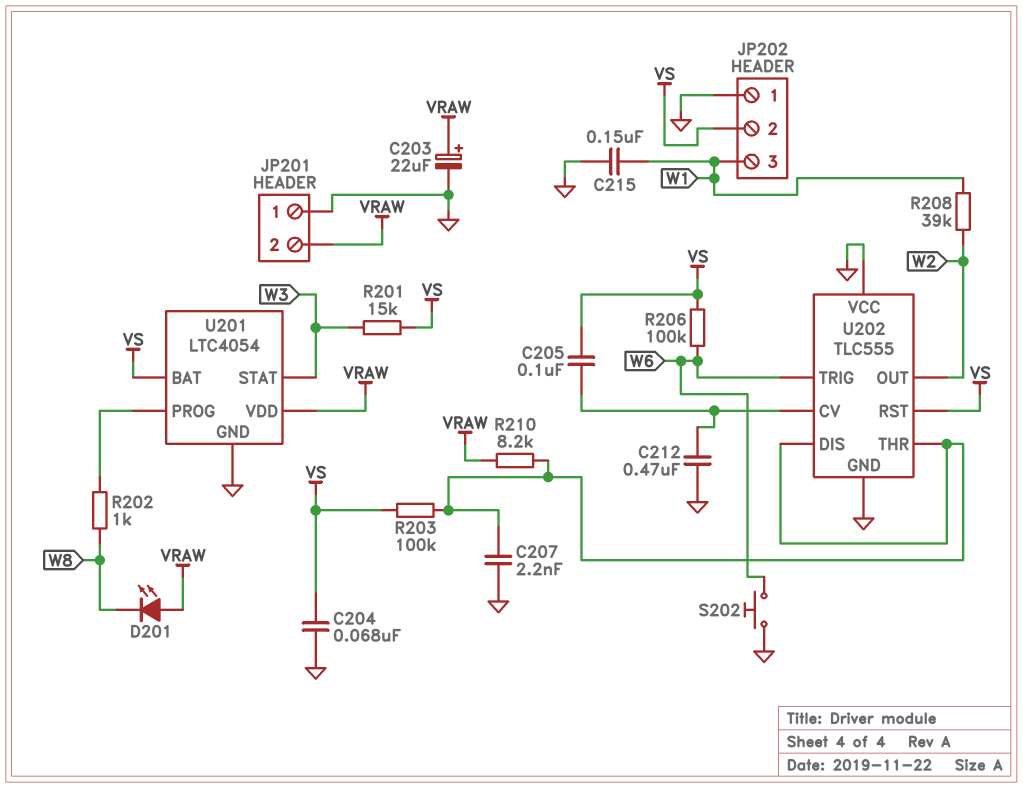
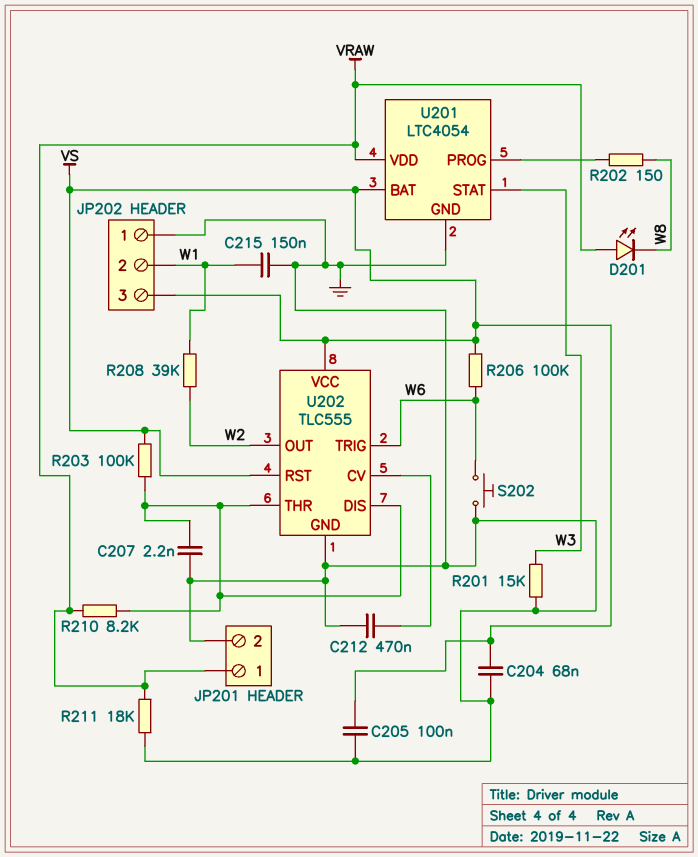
C203: 22uF (plus VRAW, minus GND) -> none
C205: 100nF (U202/CV, VS) -> 100nF (GND, VS)
JP201 pin 1: GND -> VRAW
JP201 pin 2: VRAW -> GND
JP202 pin 2: VS -> W1
JP202 pin 3: W1 -> VS
R201: 15k (VS, W3) -> 15k (GND, W3)
R202: 1k (U201/PROG, W8) -> 150 (U201/PROG, W8)
R211: none -> 18k (GND, VRAW)
U202 pin VCC: GND -> VS

